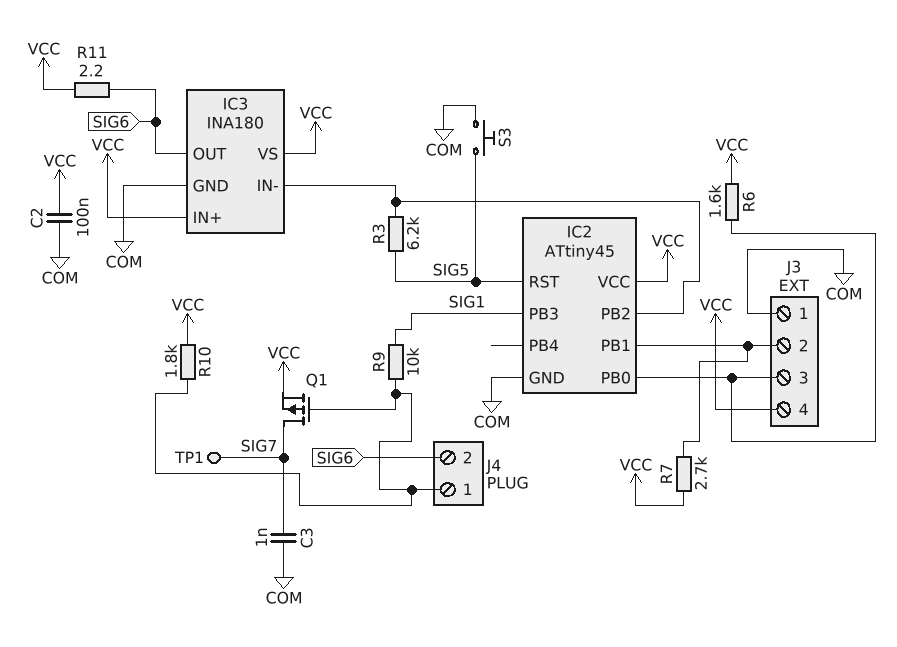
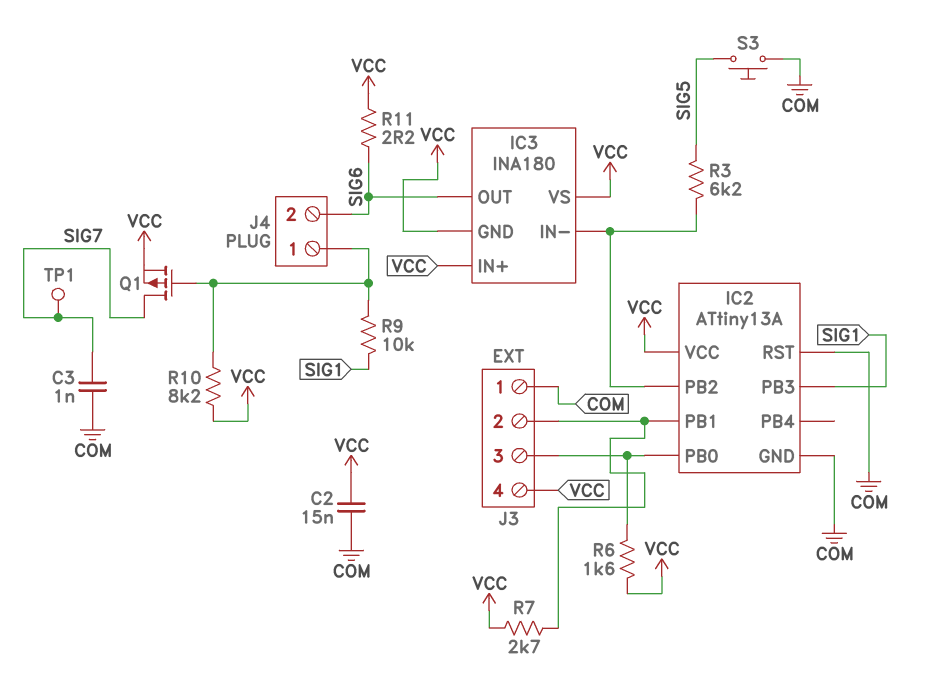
C2: 100nF (COM, VCC) -> 15nF (COM, VCC)
IC2: ATtiny45 -> ATtiny13A
IC2 pin RST: SIG5 -> COM
IC3 pin GND: COM -> VCC
R10: 1.8k (J4/1, VCC) -> 8.2k (J4/1, VCC)

